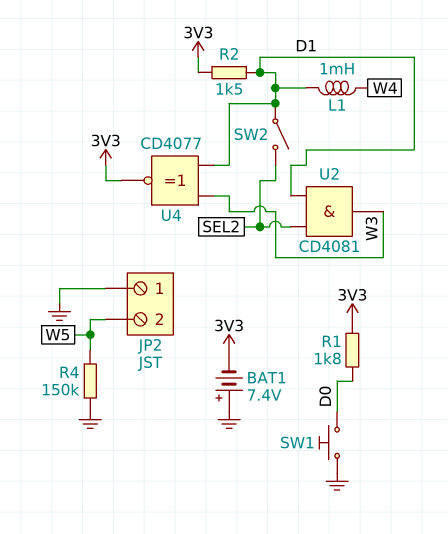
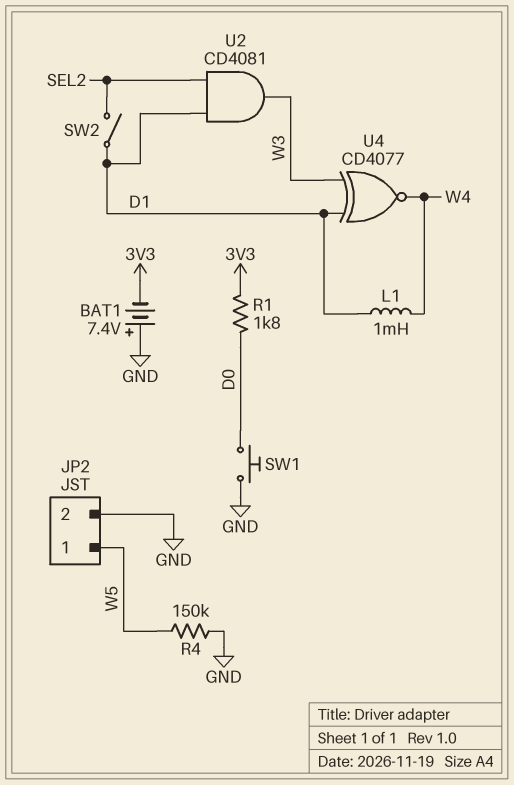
JP2 pin 1: GND -> W5
JP2 pin 2: W5 -> GND
R2: 1.5k (3V3, D1) -> none
U4: XNOR CD4077 (in D1, in W3, out 3V3) -> XNOR CD4077 (in D1, in W3, out W4)

